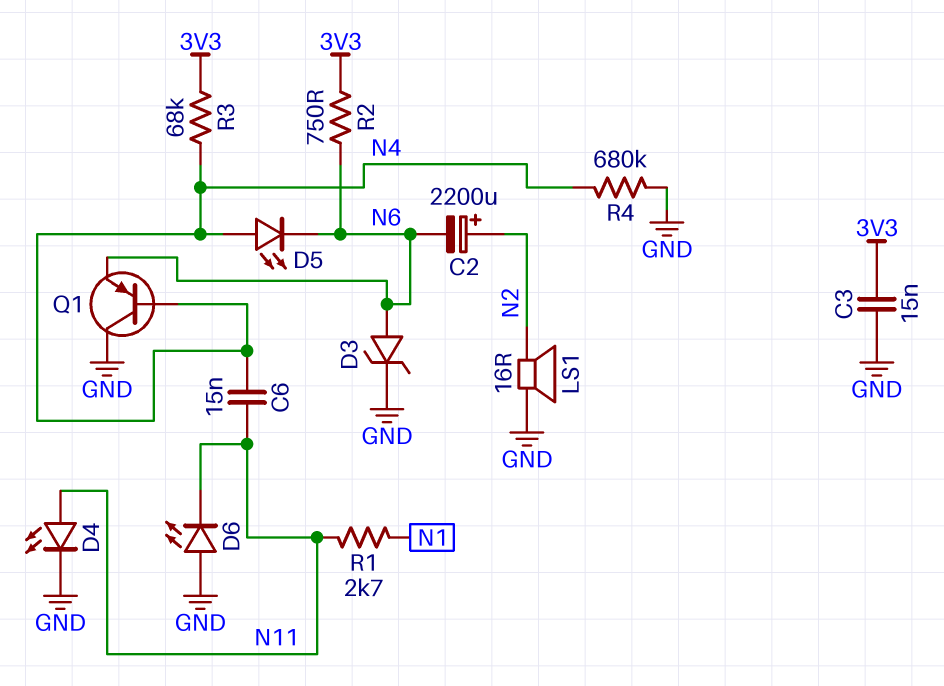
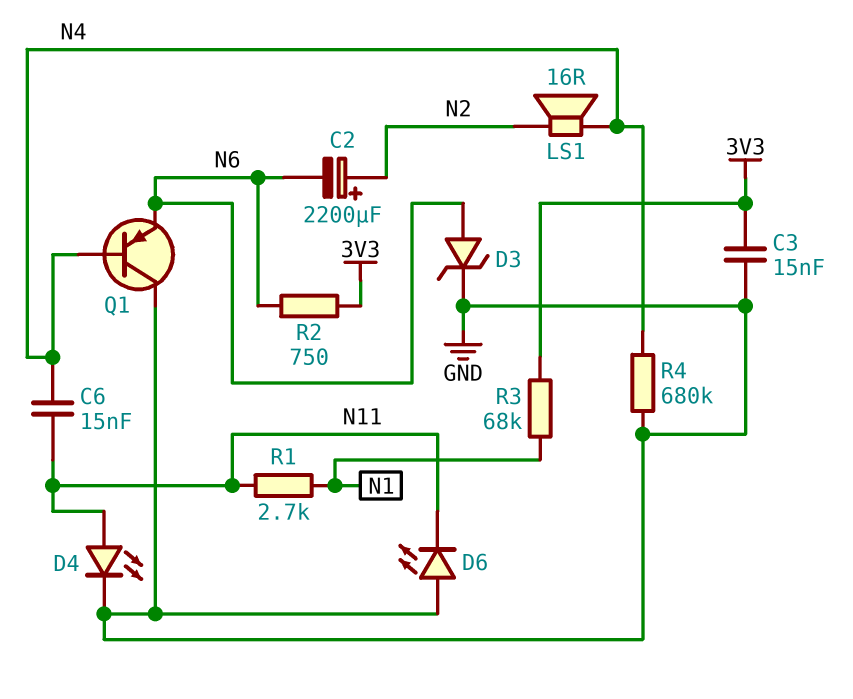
D5: LED (A N4, K N6) -> none
LS1: speaker 16R (GND, N2) -> speaker 16R (N2, N4)
R3: 68k (3V3, N4) -> 68k (3V3, N1)

